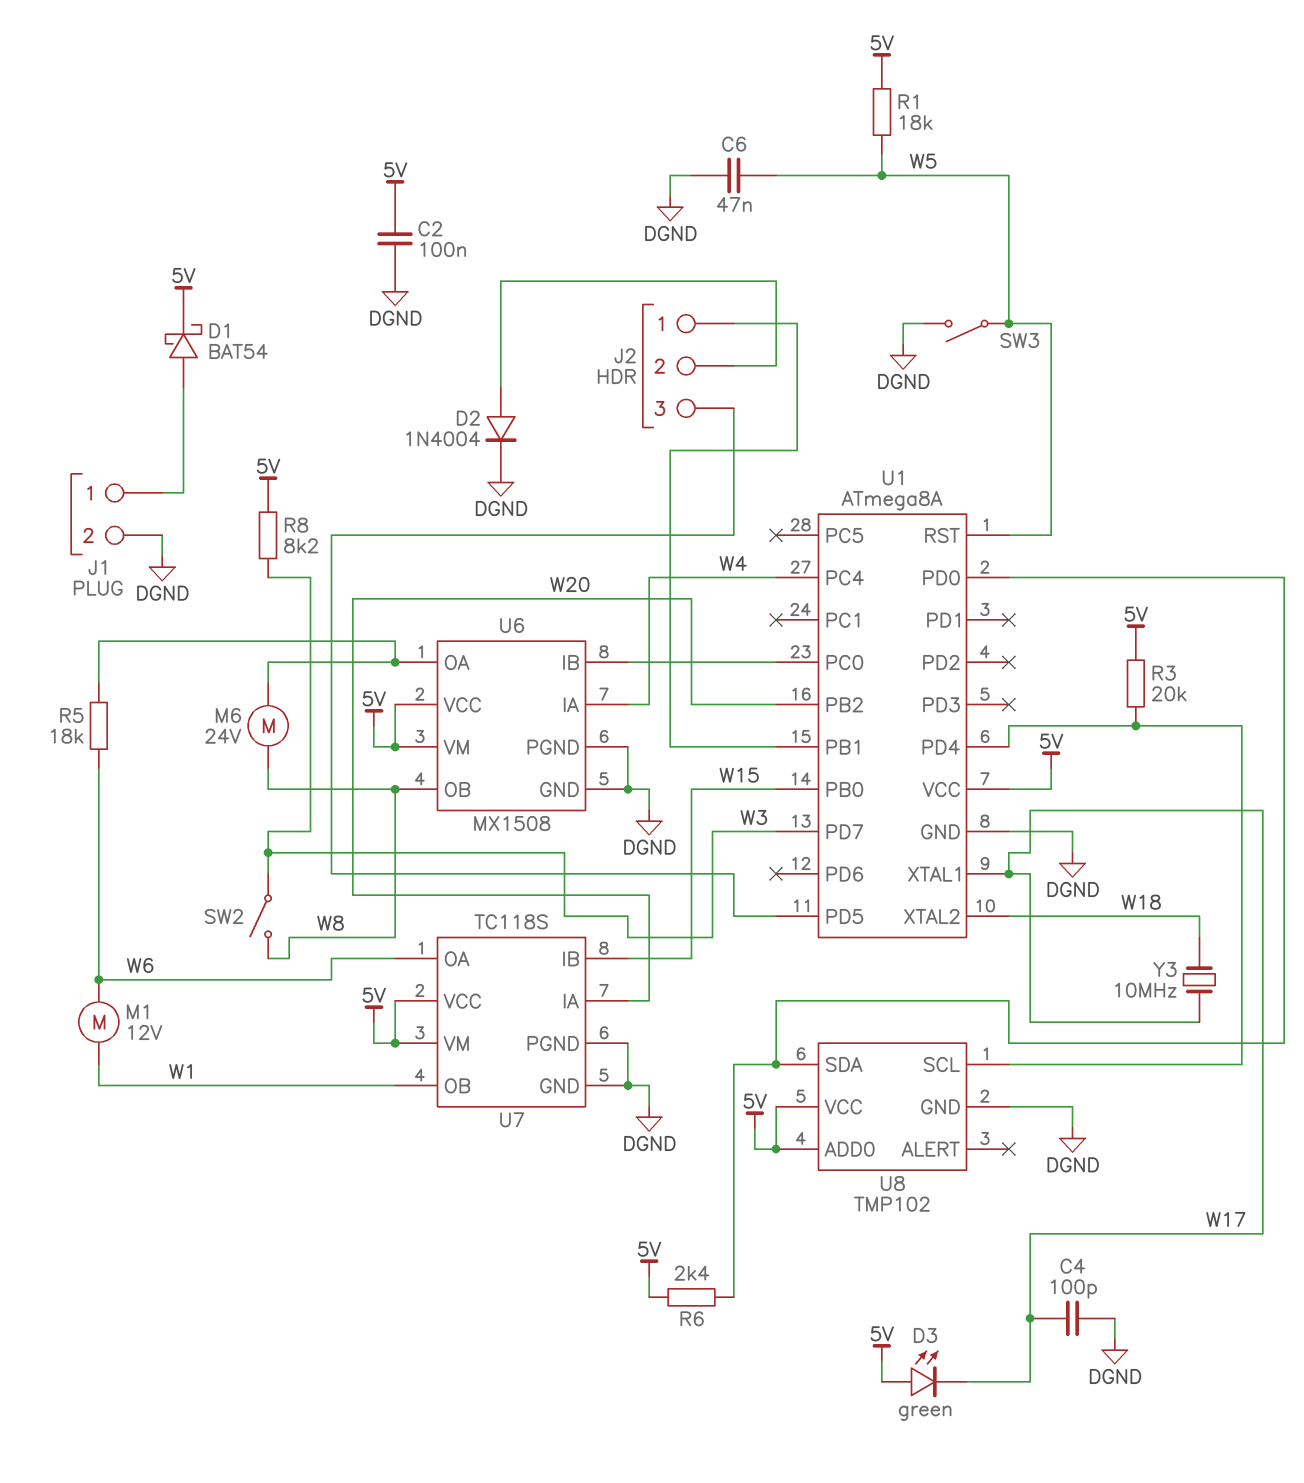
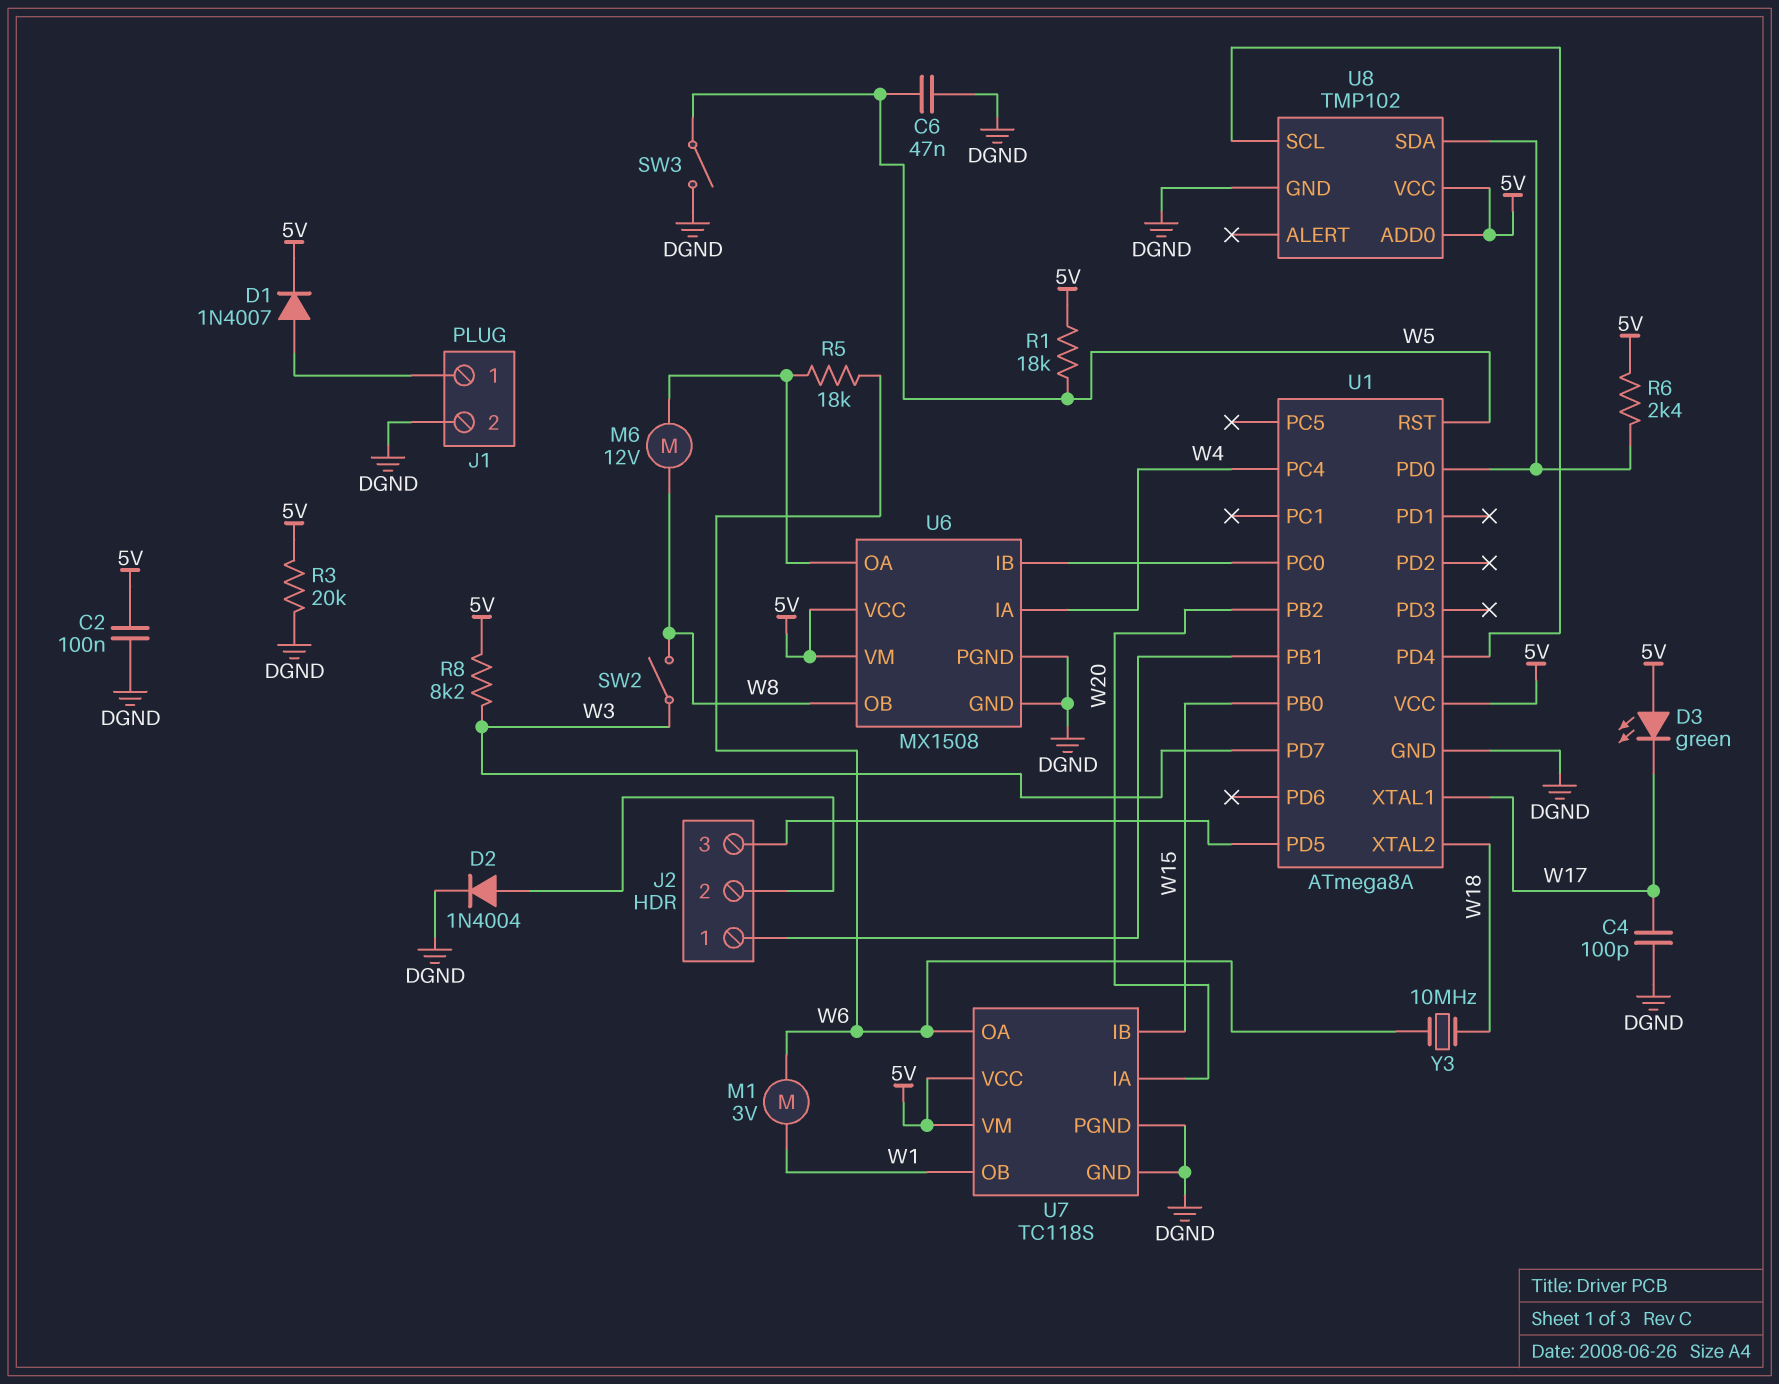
D1: schottky BAT54 (A J1/1, K 5V) -> diode 1N4007 (A J1/1, K 5V)
M1: motor 12V (W1, W6) -> motor 3V (W1, W6)
M6: motor 24V (U6/OA, W8) -> motor 12V (U6/OA, W8)
R3: 20k (5V, U1/PD4) -> 20k (5V, DGND)
Y3: 10MHz (W17, W18) -> 10MHz (W6, W18)

